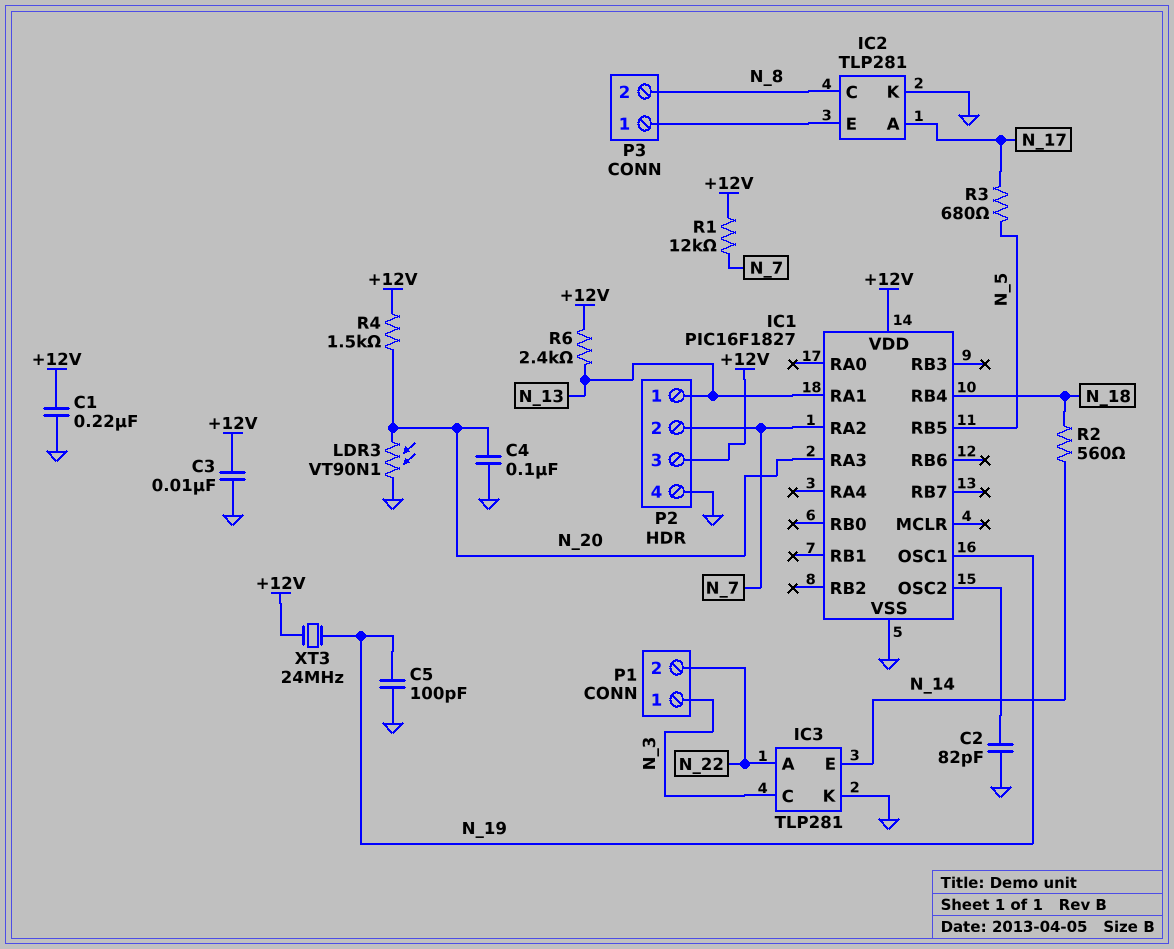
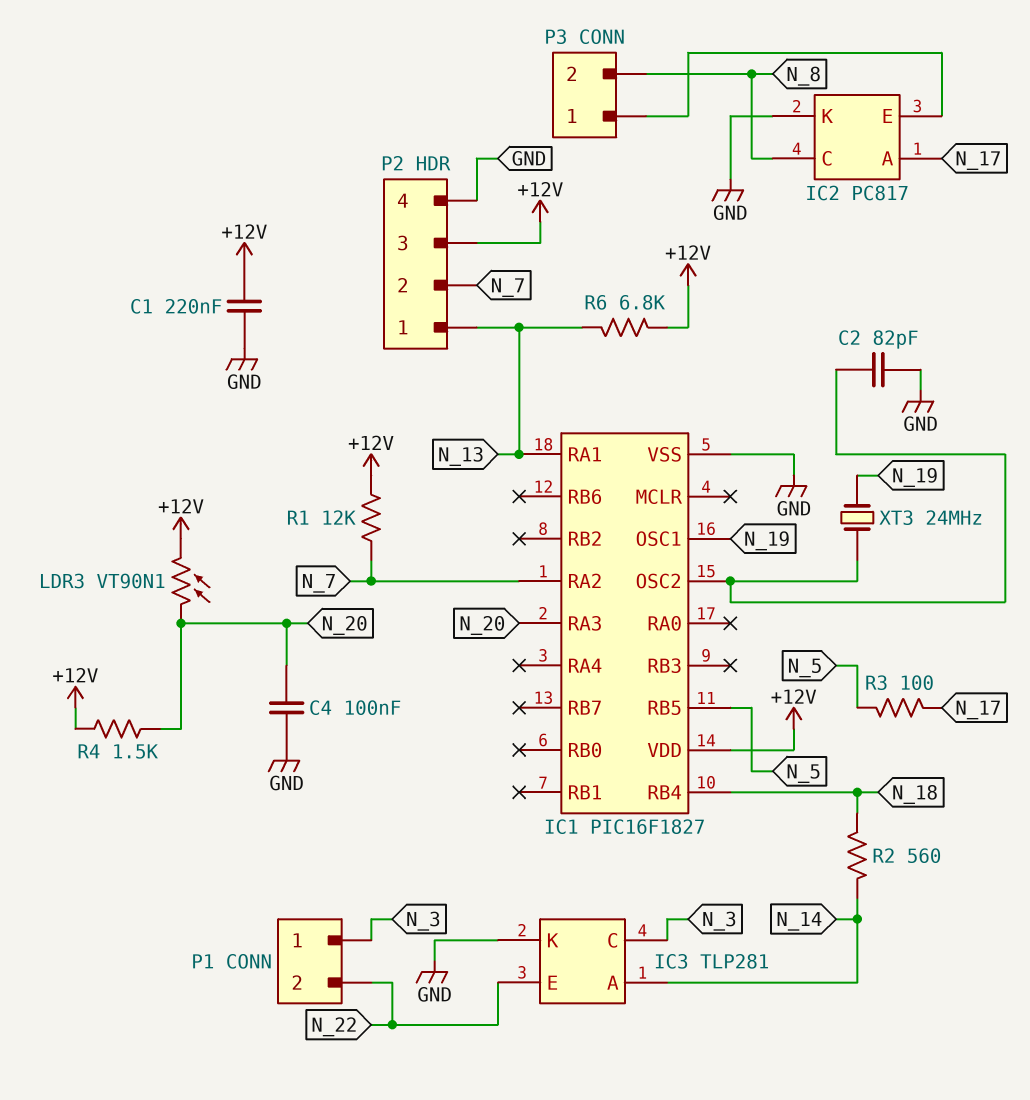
C3: 10nF (+12V, GND) -> none
C5: 100pF (GND, N_19) -> none
IC2: TLP281 -> PC817
IC3 pin A: N_22 -> N_14
IC3 pin E: N_14 -> N_22
LDR3: VT90N1 (GND, N_20) -> VT90N1 (+12V, N_20)
R3: 680 (N_5, N_17) -> 100 (N_5, N_17)
R6: 2.4k (+12V, N_13) -> 6.8k (+12V, N_13)
XT3: 24MHz (+12V, N_19) -> 24MHz (IC1/OSC2, N_19)

